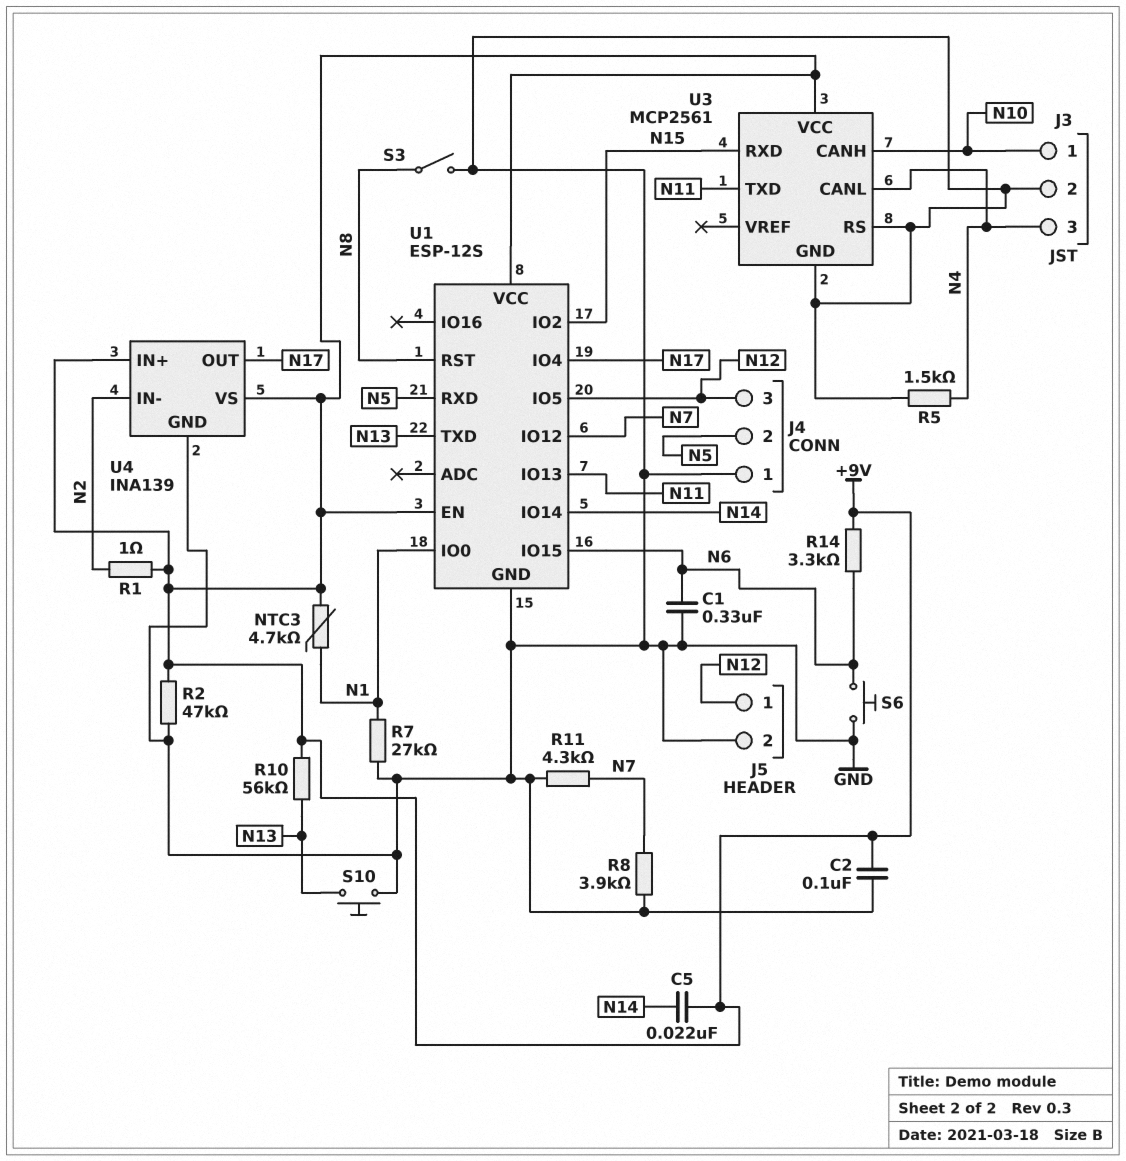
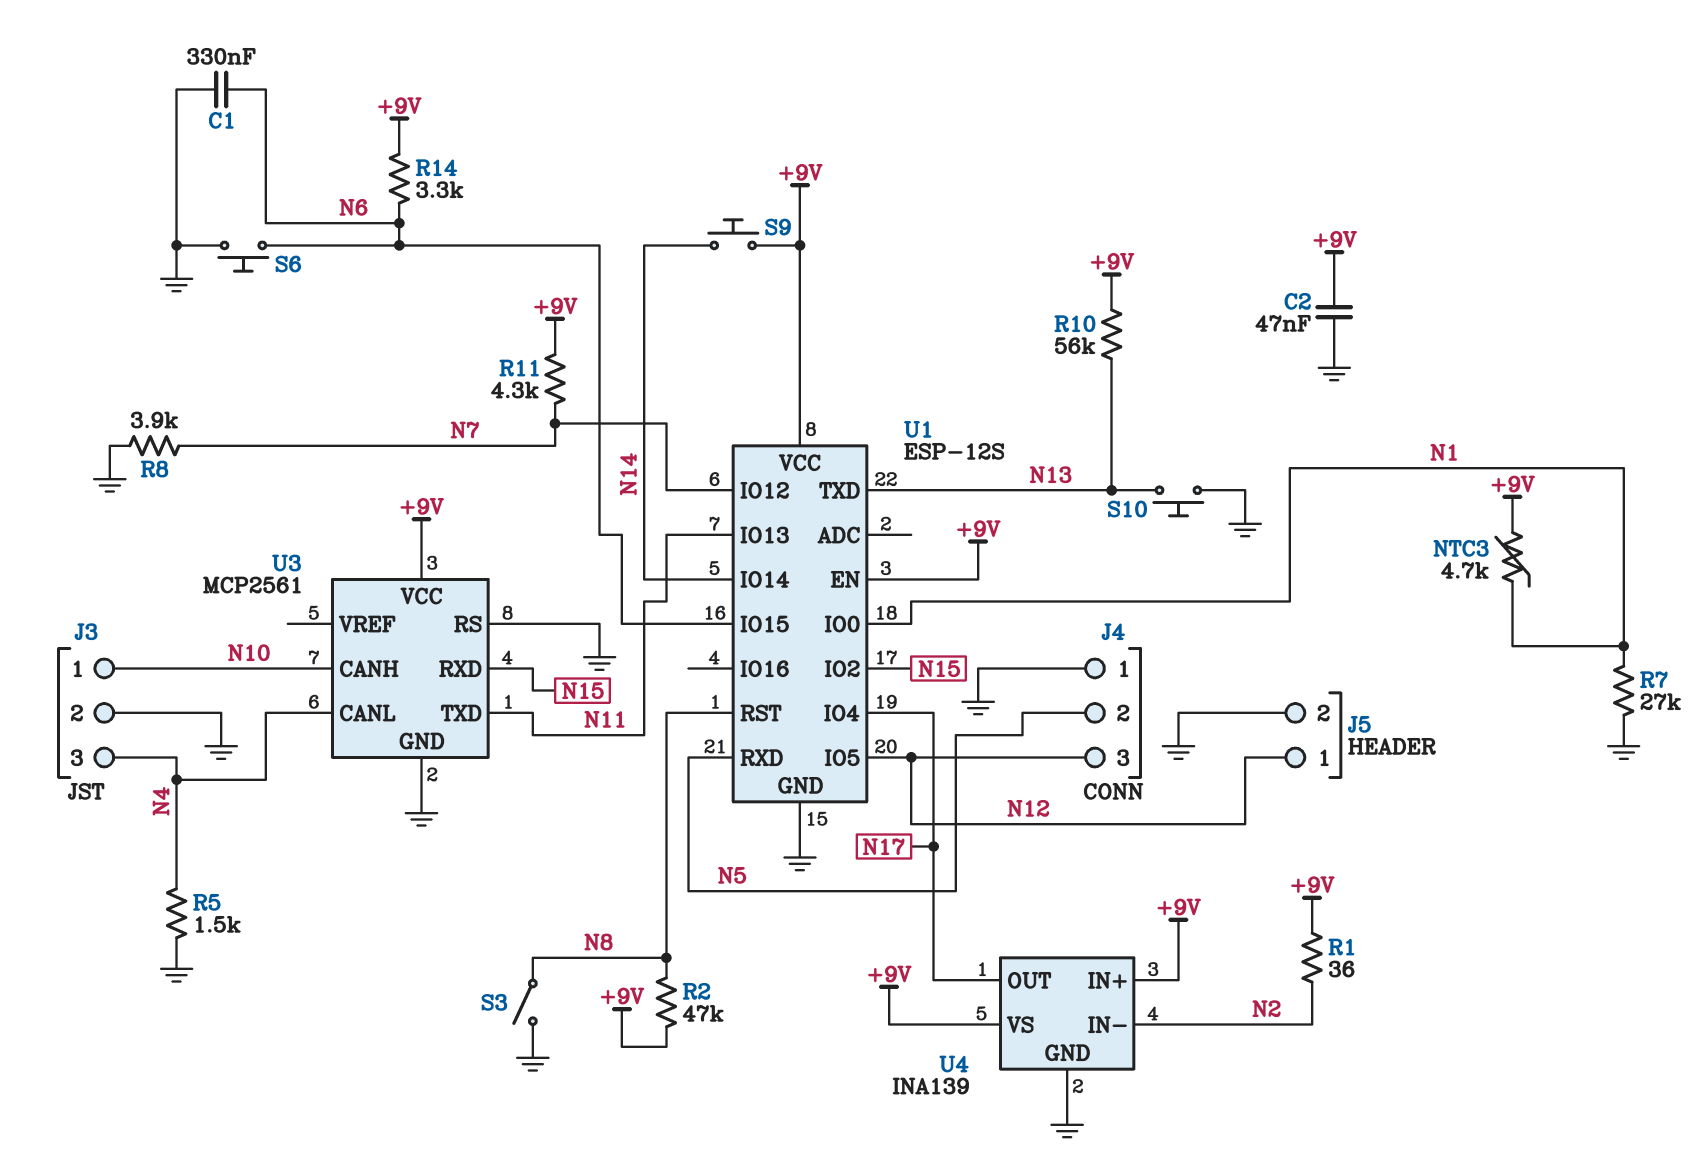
C2: 100nF (+9V, GND) -> 47nF (+9V, GND)
C5: 22nF (+9V, N14) -> none
R1: 1 (+9V, N2) -> 36 (+9V, N2)
R2: 47k (+9V, GND) -> 47k (+9V, N8)
R11: 4.3k (GND, N7) -> 4.3k (+9V, N7)
S9: none -> button (+9V, N14)

